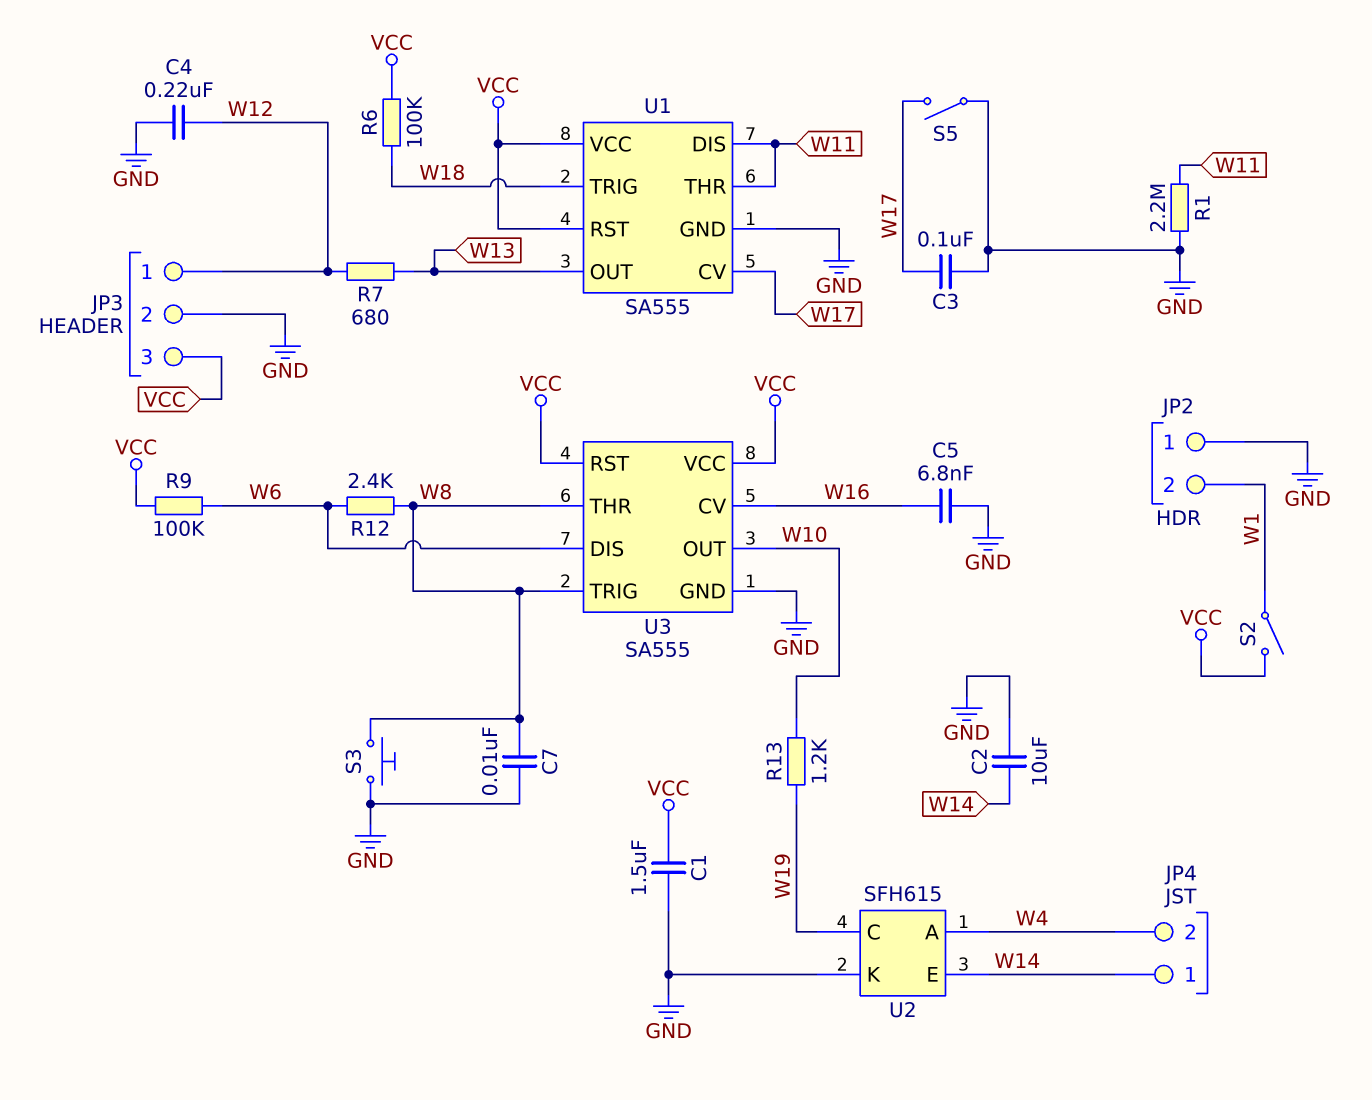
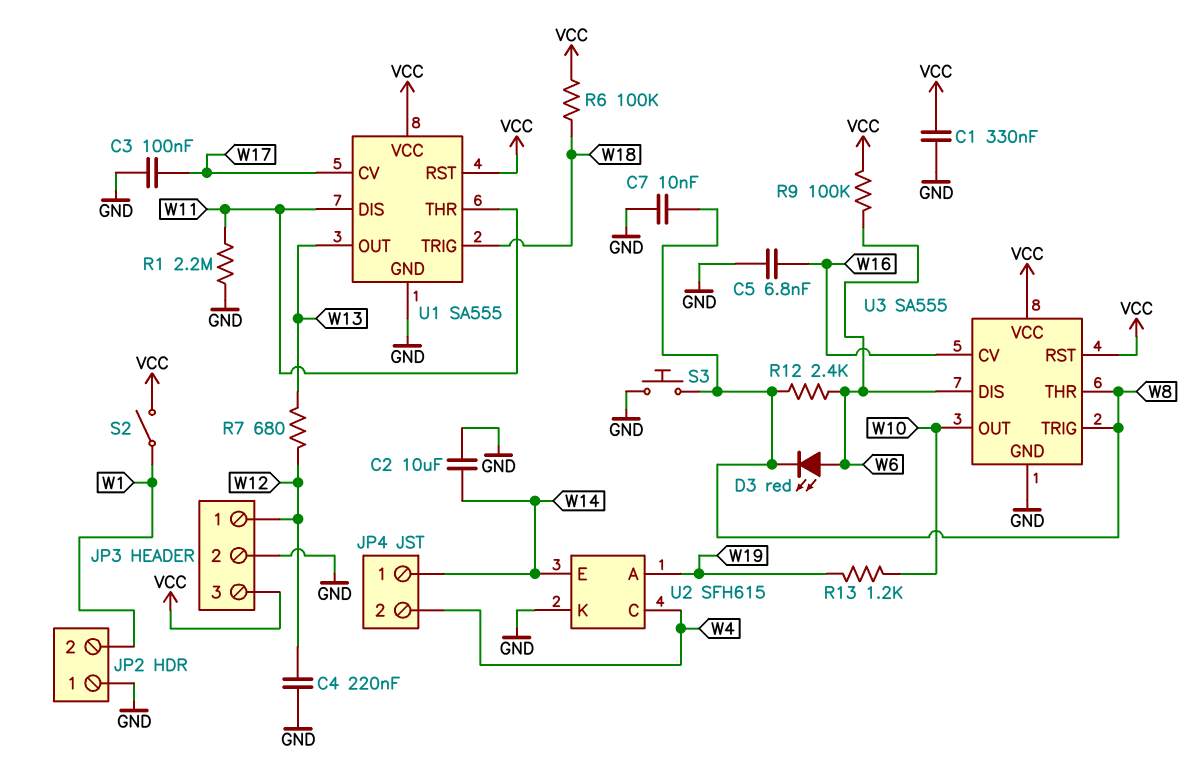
C1: 1.5uF (GND, VCC) -> 330nF (GND, VCC)
D3: none -> LED red (A W6, K W8)
S5: switch (GND, W17) -> none
U2 pin A: W4 -> W19
U2 pin C: W19 -> W4

